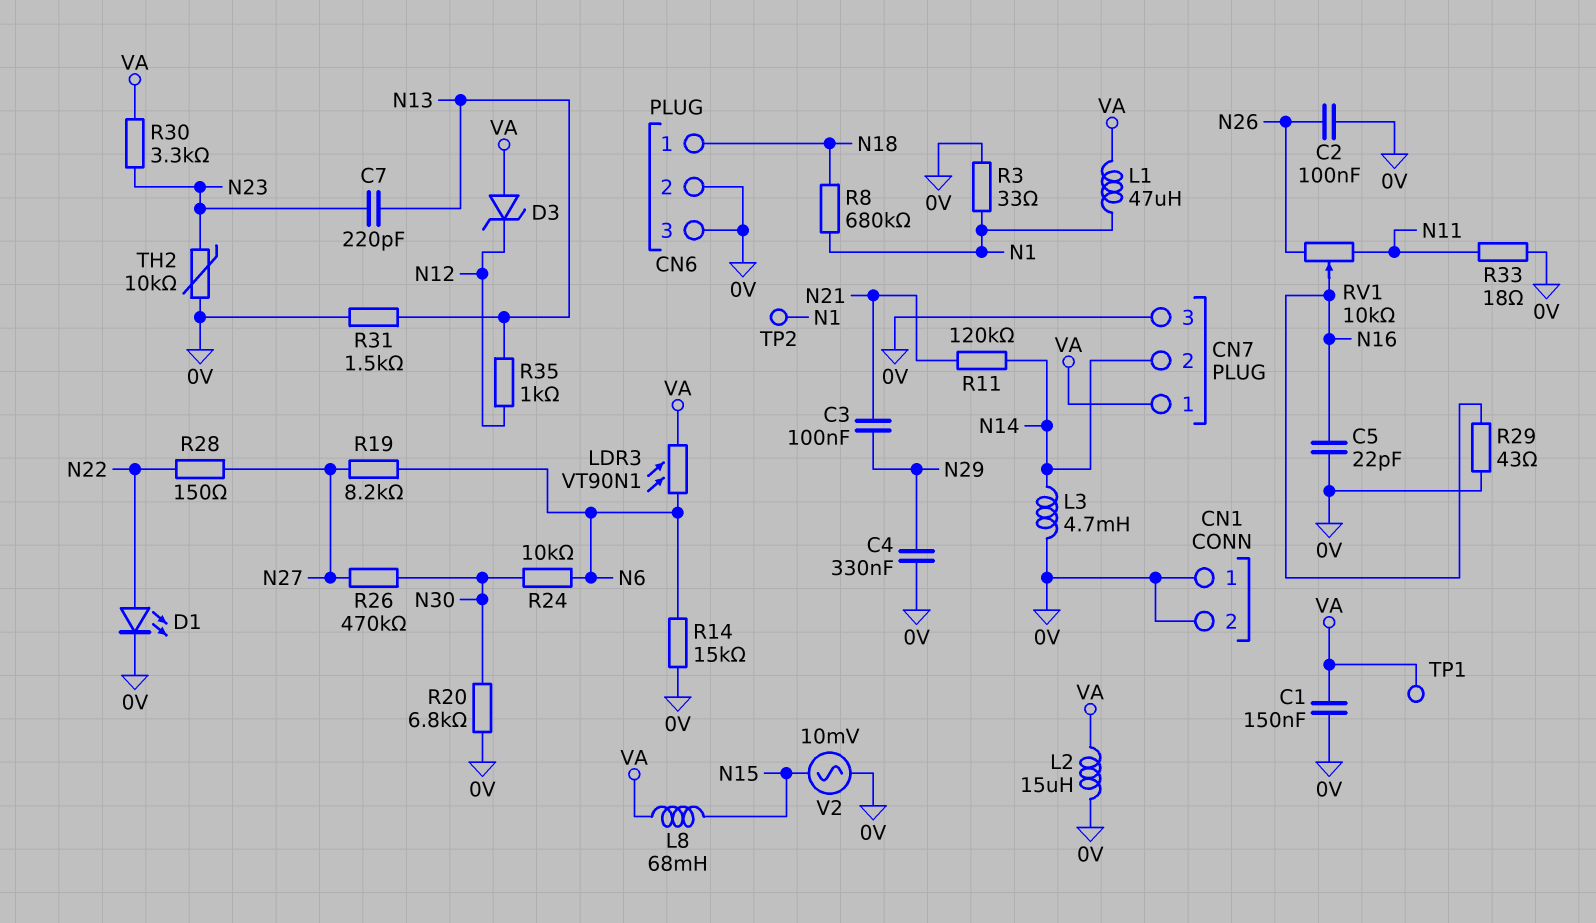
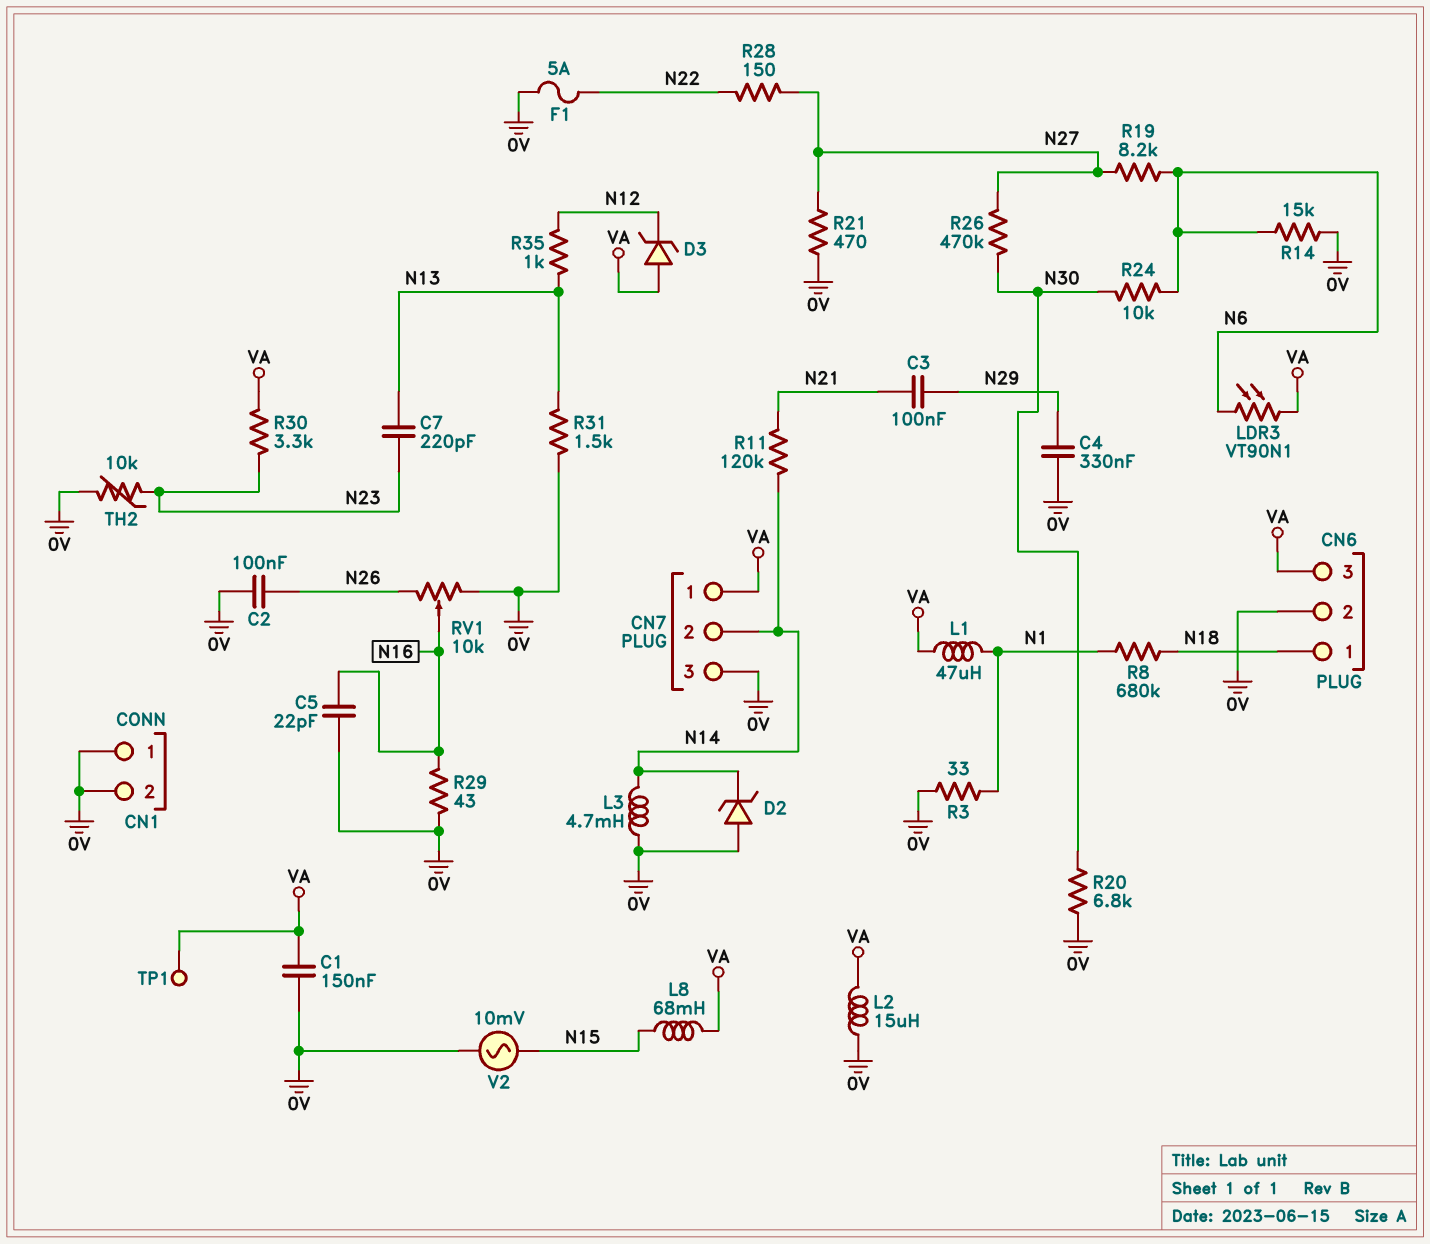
CN6 pin 3: 0V -> VA
D1: LED (A N22, K 0V) -> none
D2: none -> zener (A 0V, K N14)
F1: none -> 5A (0V, N22)
R21: none -> 470 (0V, N27)
R33: 18 (0V, N11) -> none
RV1: 10k (N11, N26, wiper N16) -> 10k (0V, N26, wiper N16)
TP2: test point (N1) -> none

